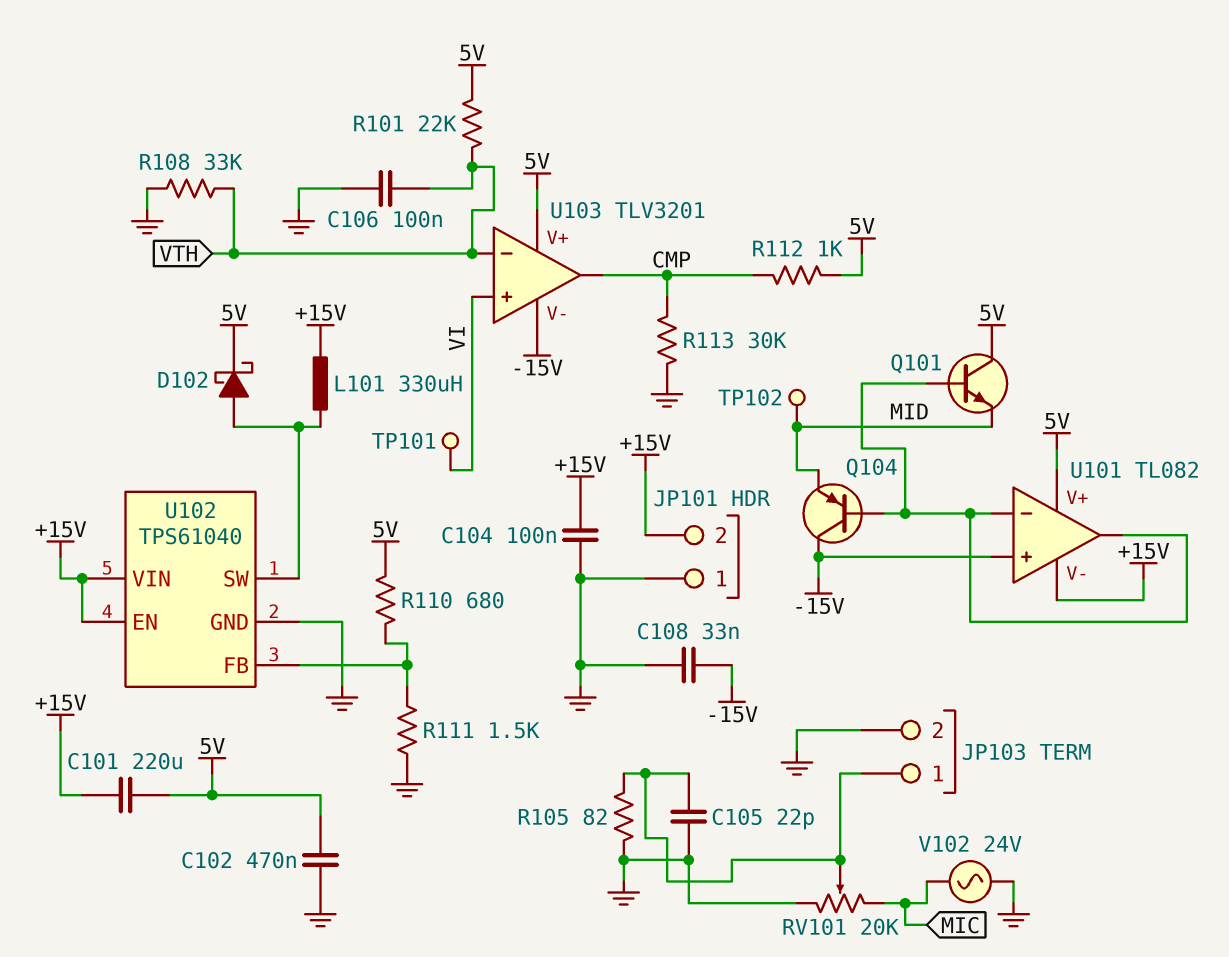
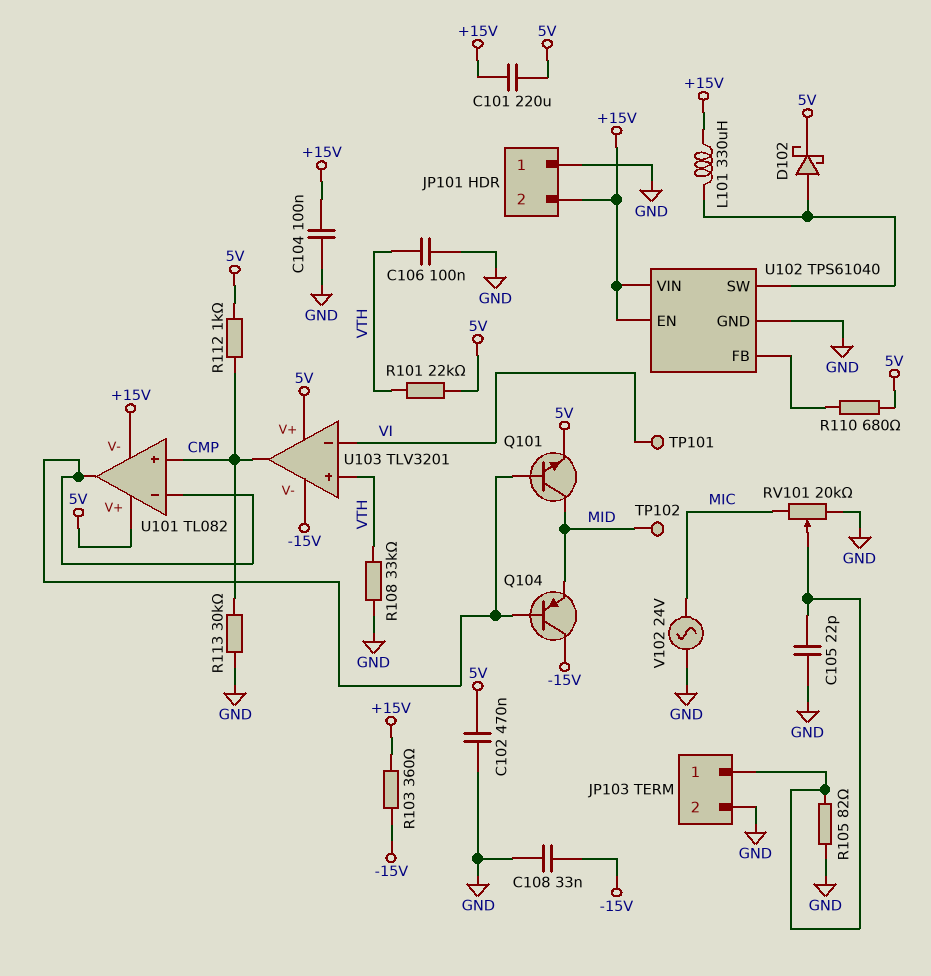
Q101: NPN (B U101/in-, C 5V, E MID) -> NPN (B U101/in-, C MID, E 5V)
R103: none -> 360 (+15V, -15V)
R111: 1.5k (GND, U102/FB) -> none
U101 pin in+: -15V -> CMP
U103 pin in+: VI -> VTH
U103 pin in-: VTH -> VI

